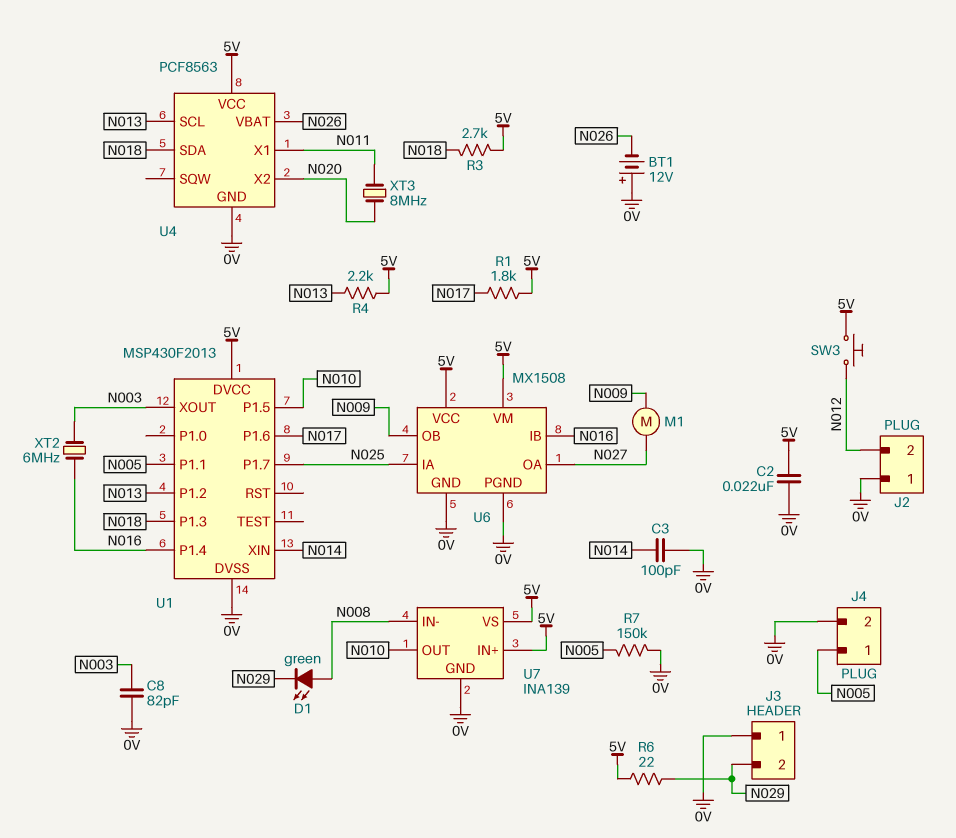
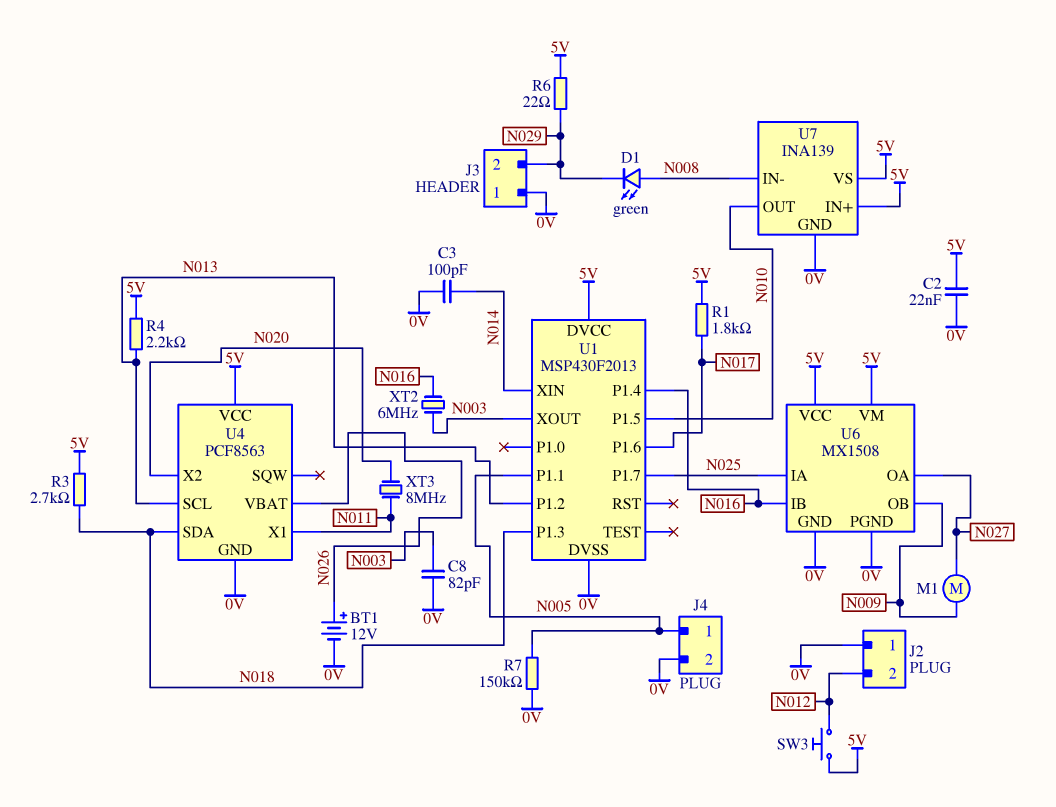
BT1: 12V (plus 0V, minus N026) -> 12V (plus N026, minus 0V)

